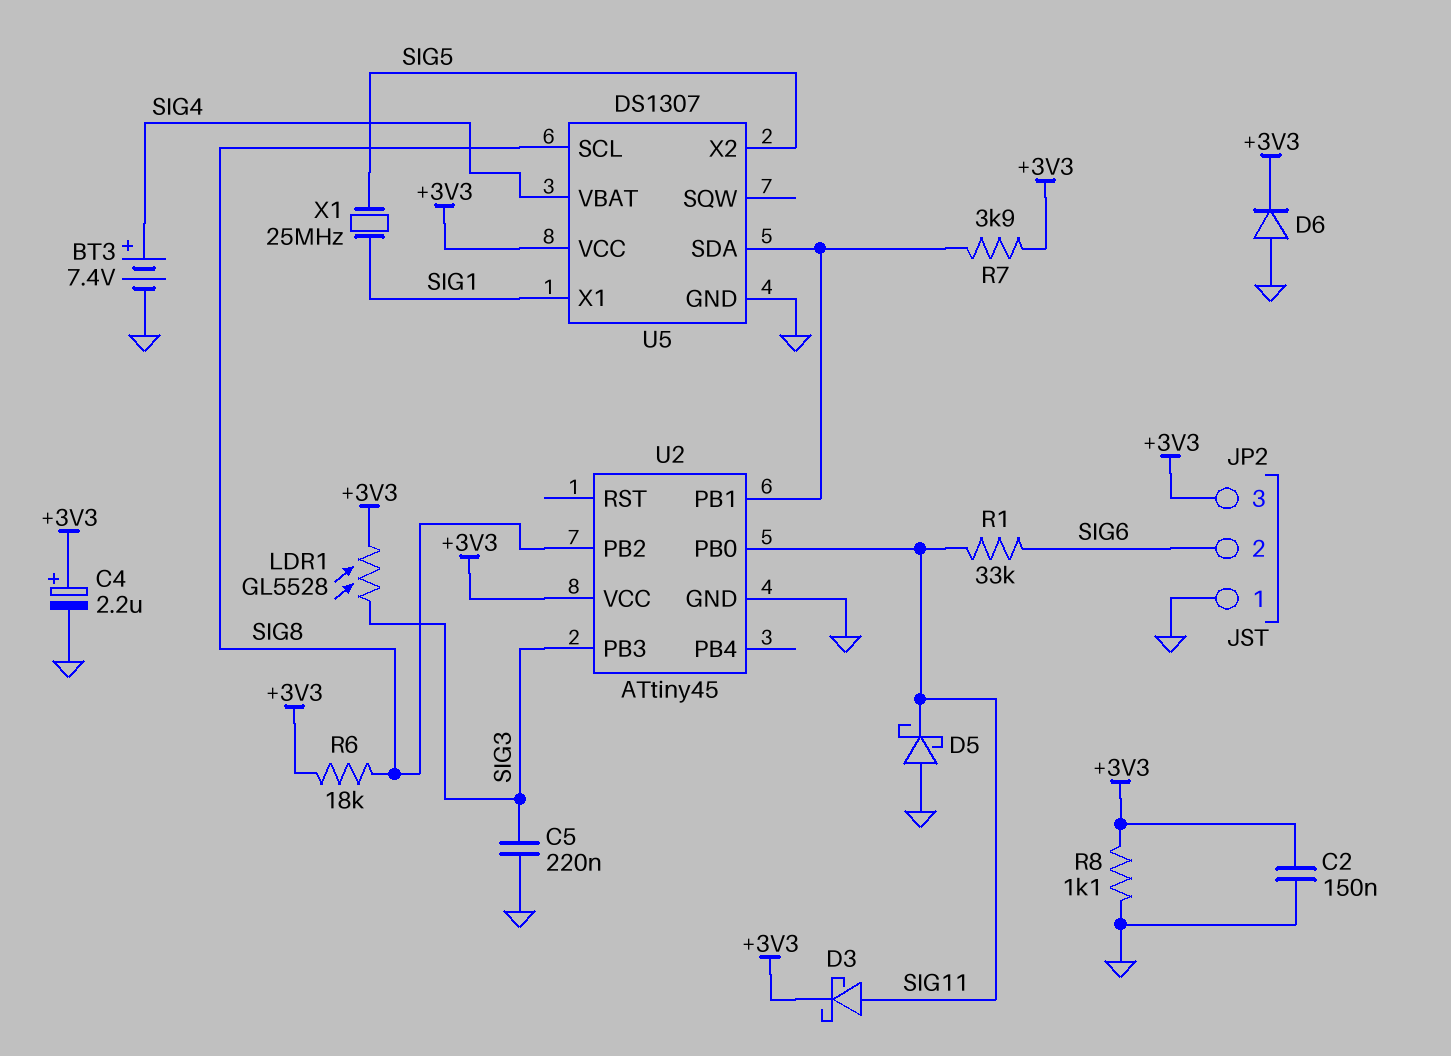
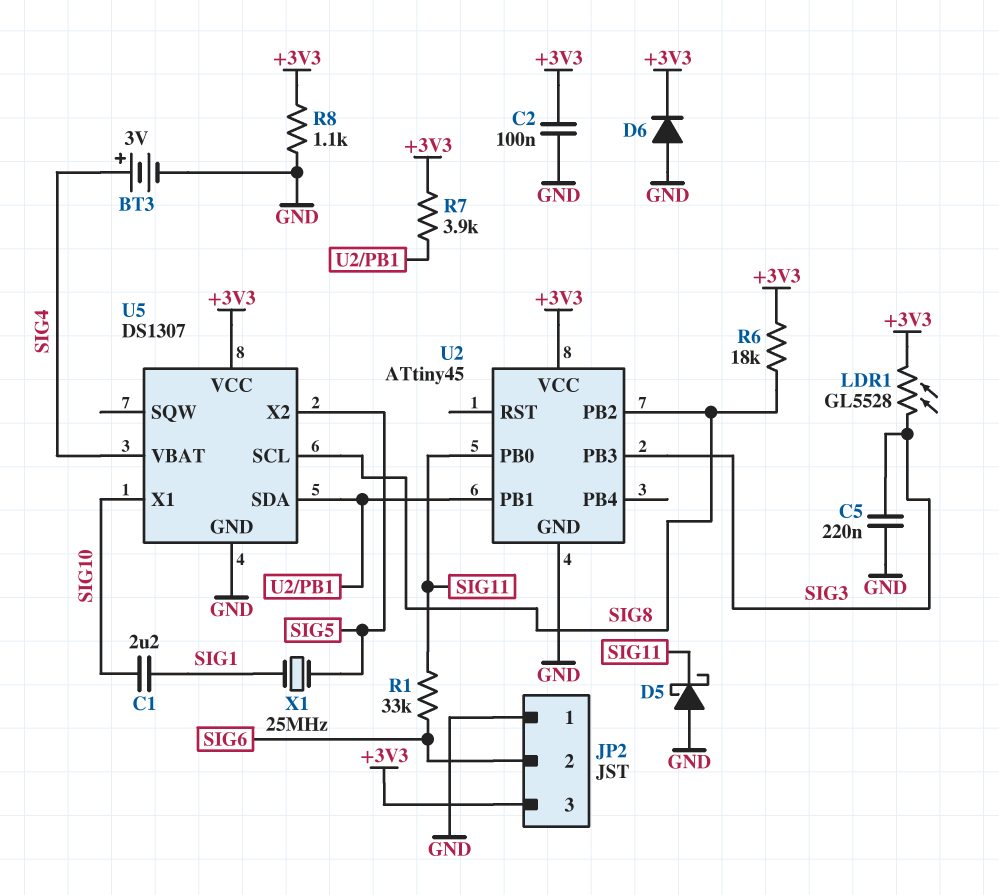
BT3: 7.4V (plus SIG4, minus GND) -> 3V (plus SIG4, minus GND)
C1: none -> 2.2uF (SIG1, SIG10)
C2: 150nF (+3V3, GND) -> 100nF (+3V3, GND)
C4: 2.2uF (plus +3V3, minus GND) -> none
D3: schottky (A SIG11, K +3V3) -> none
U5 pin X1: SIG1 -> SIG10

